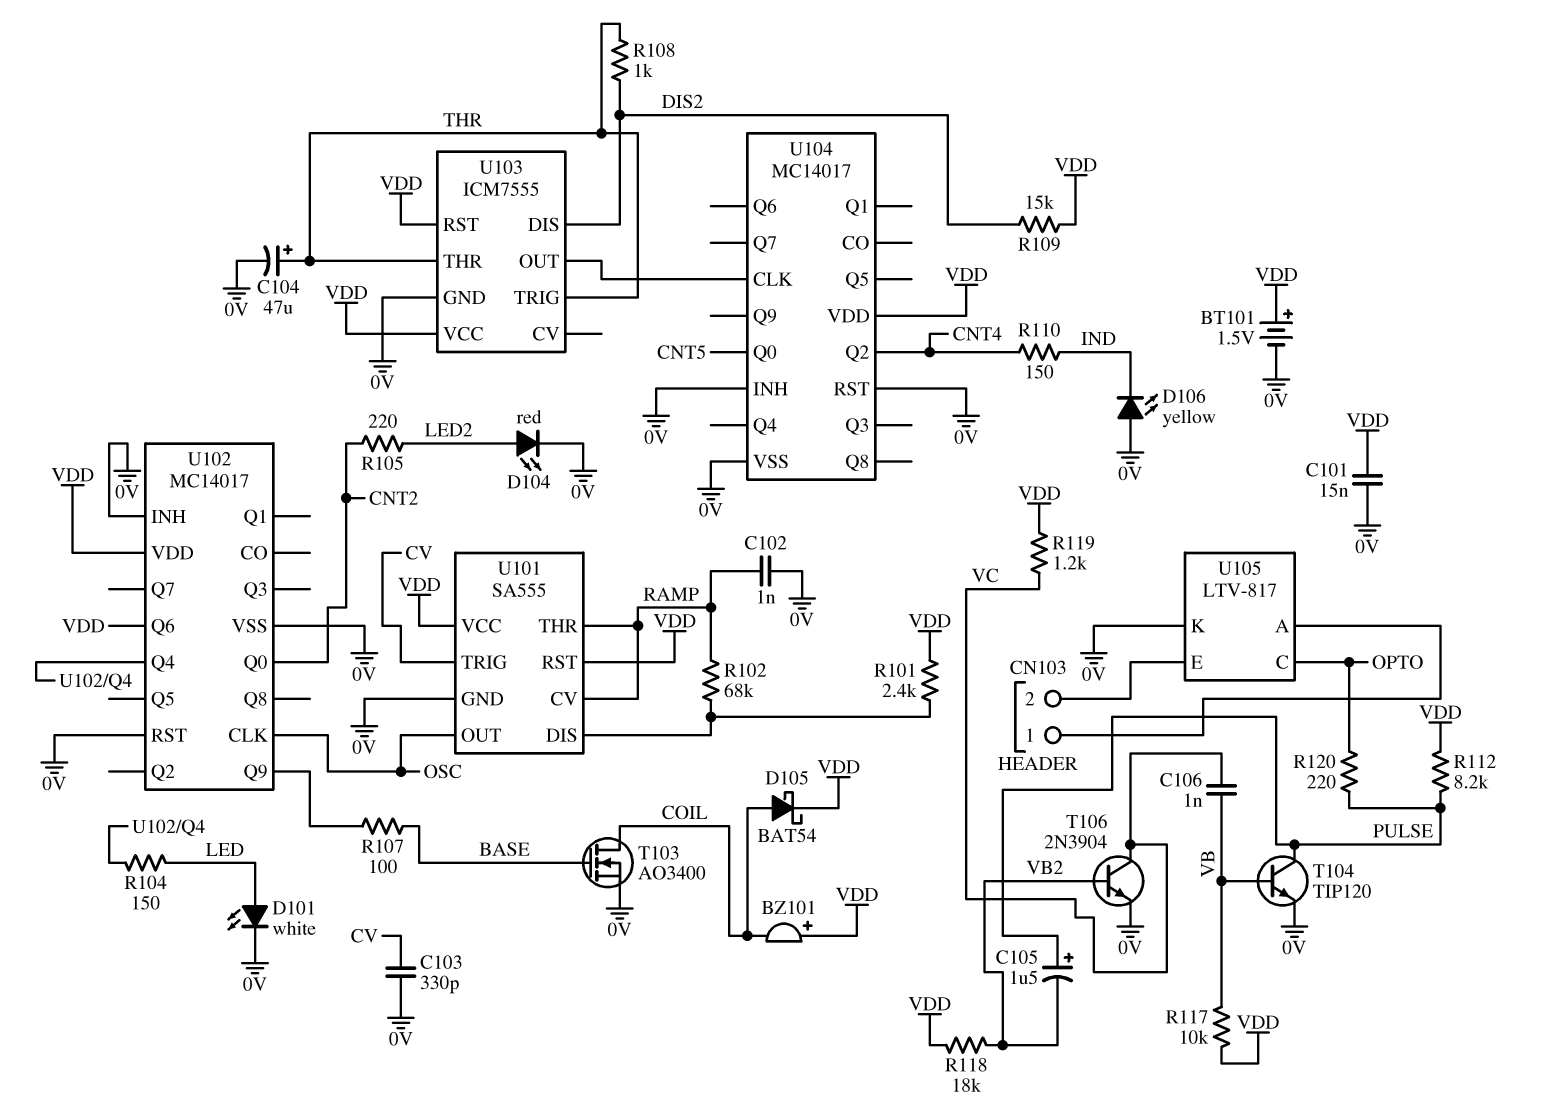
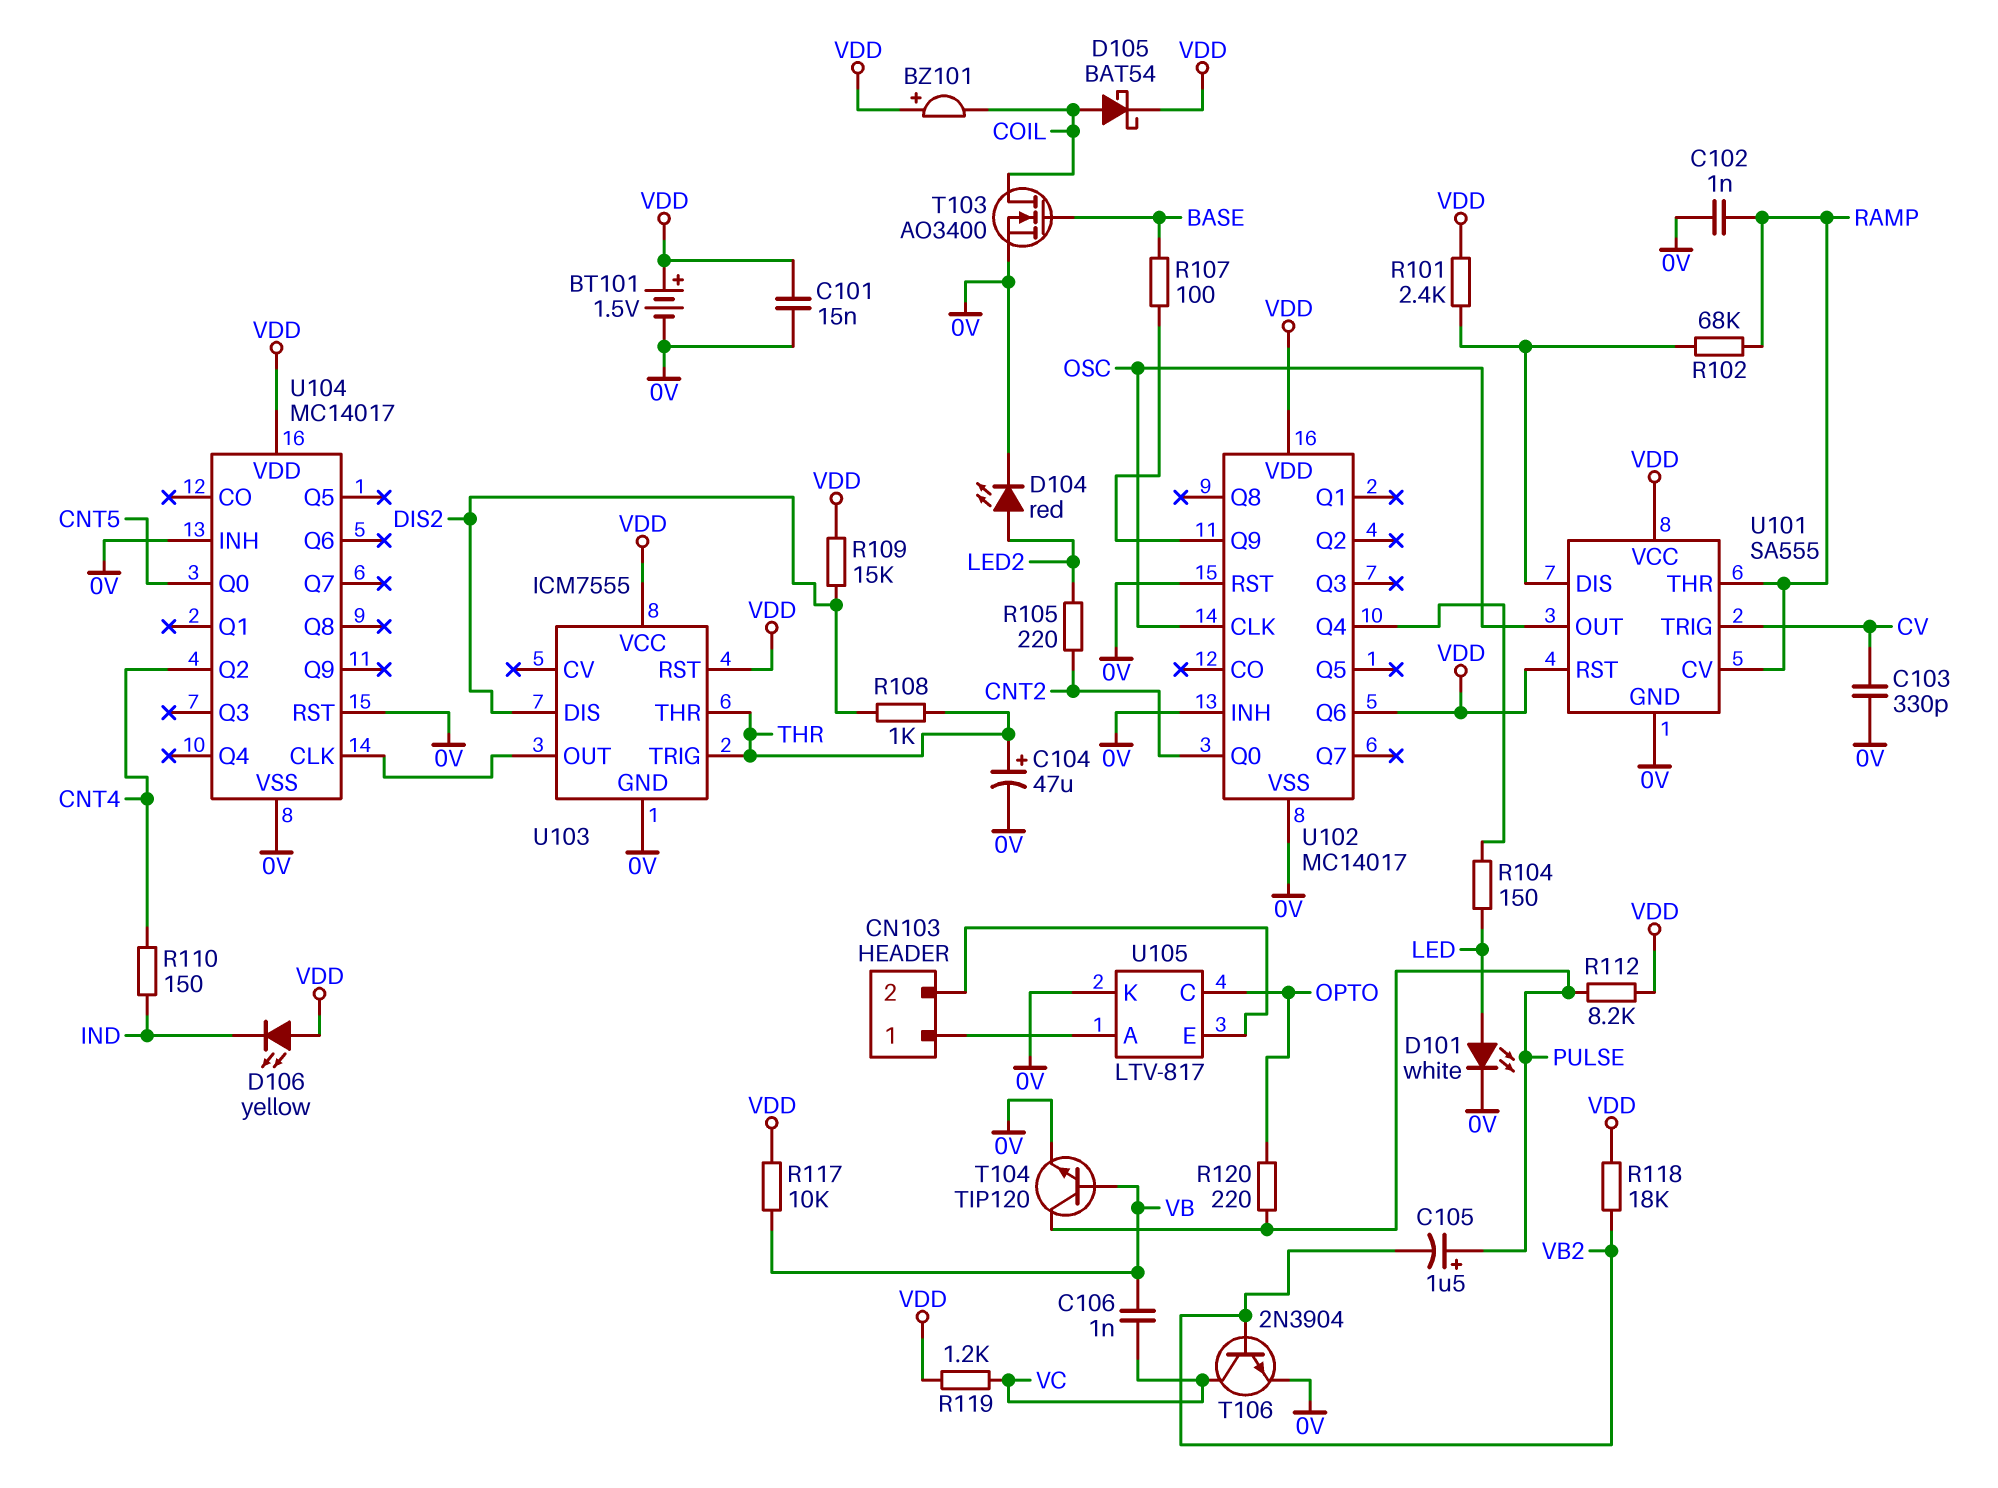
D106: LED yellow (A 0V, K IND) -> LED yellow (A VDD, K IND)

